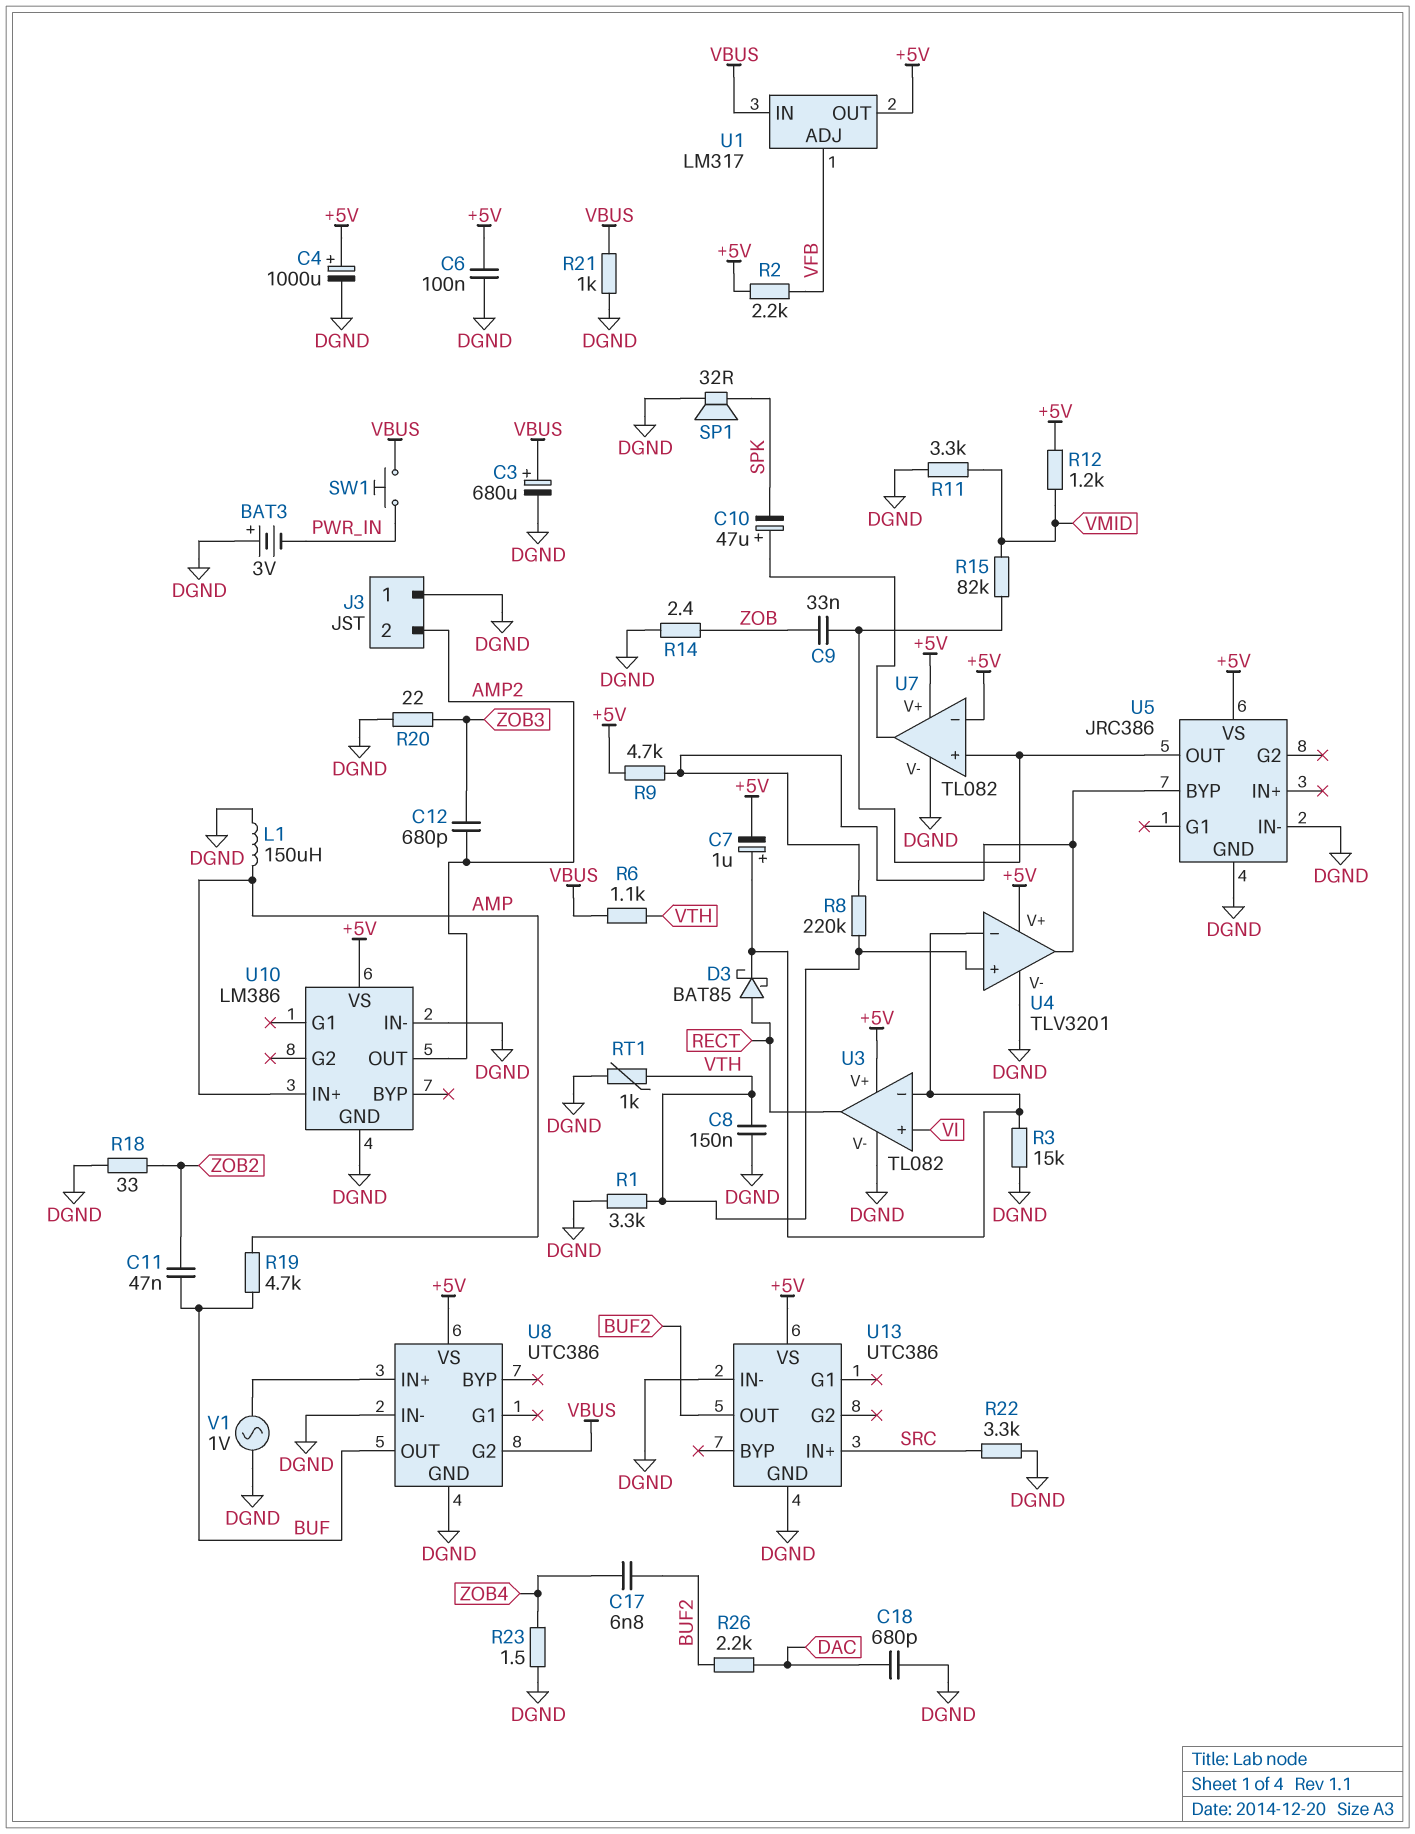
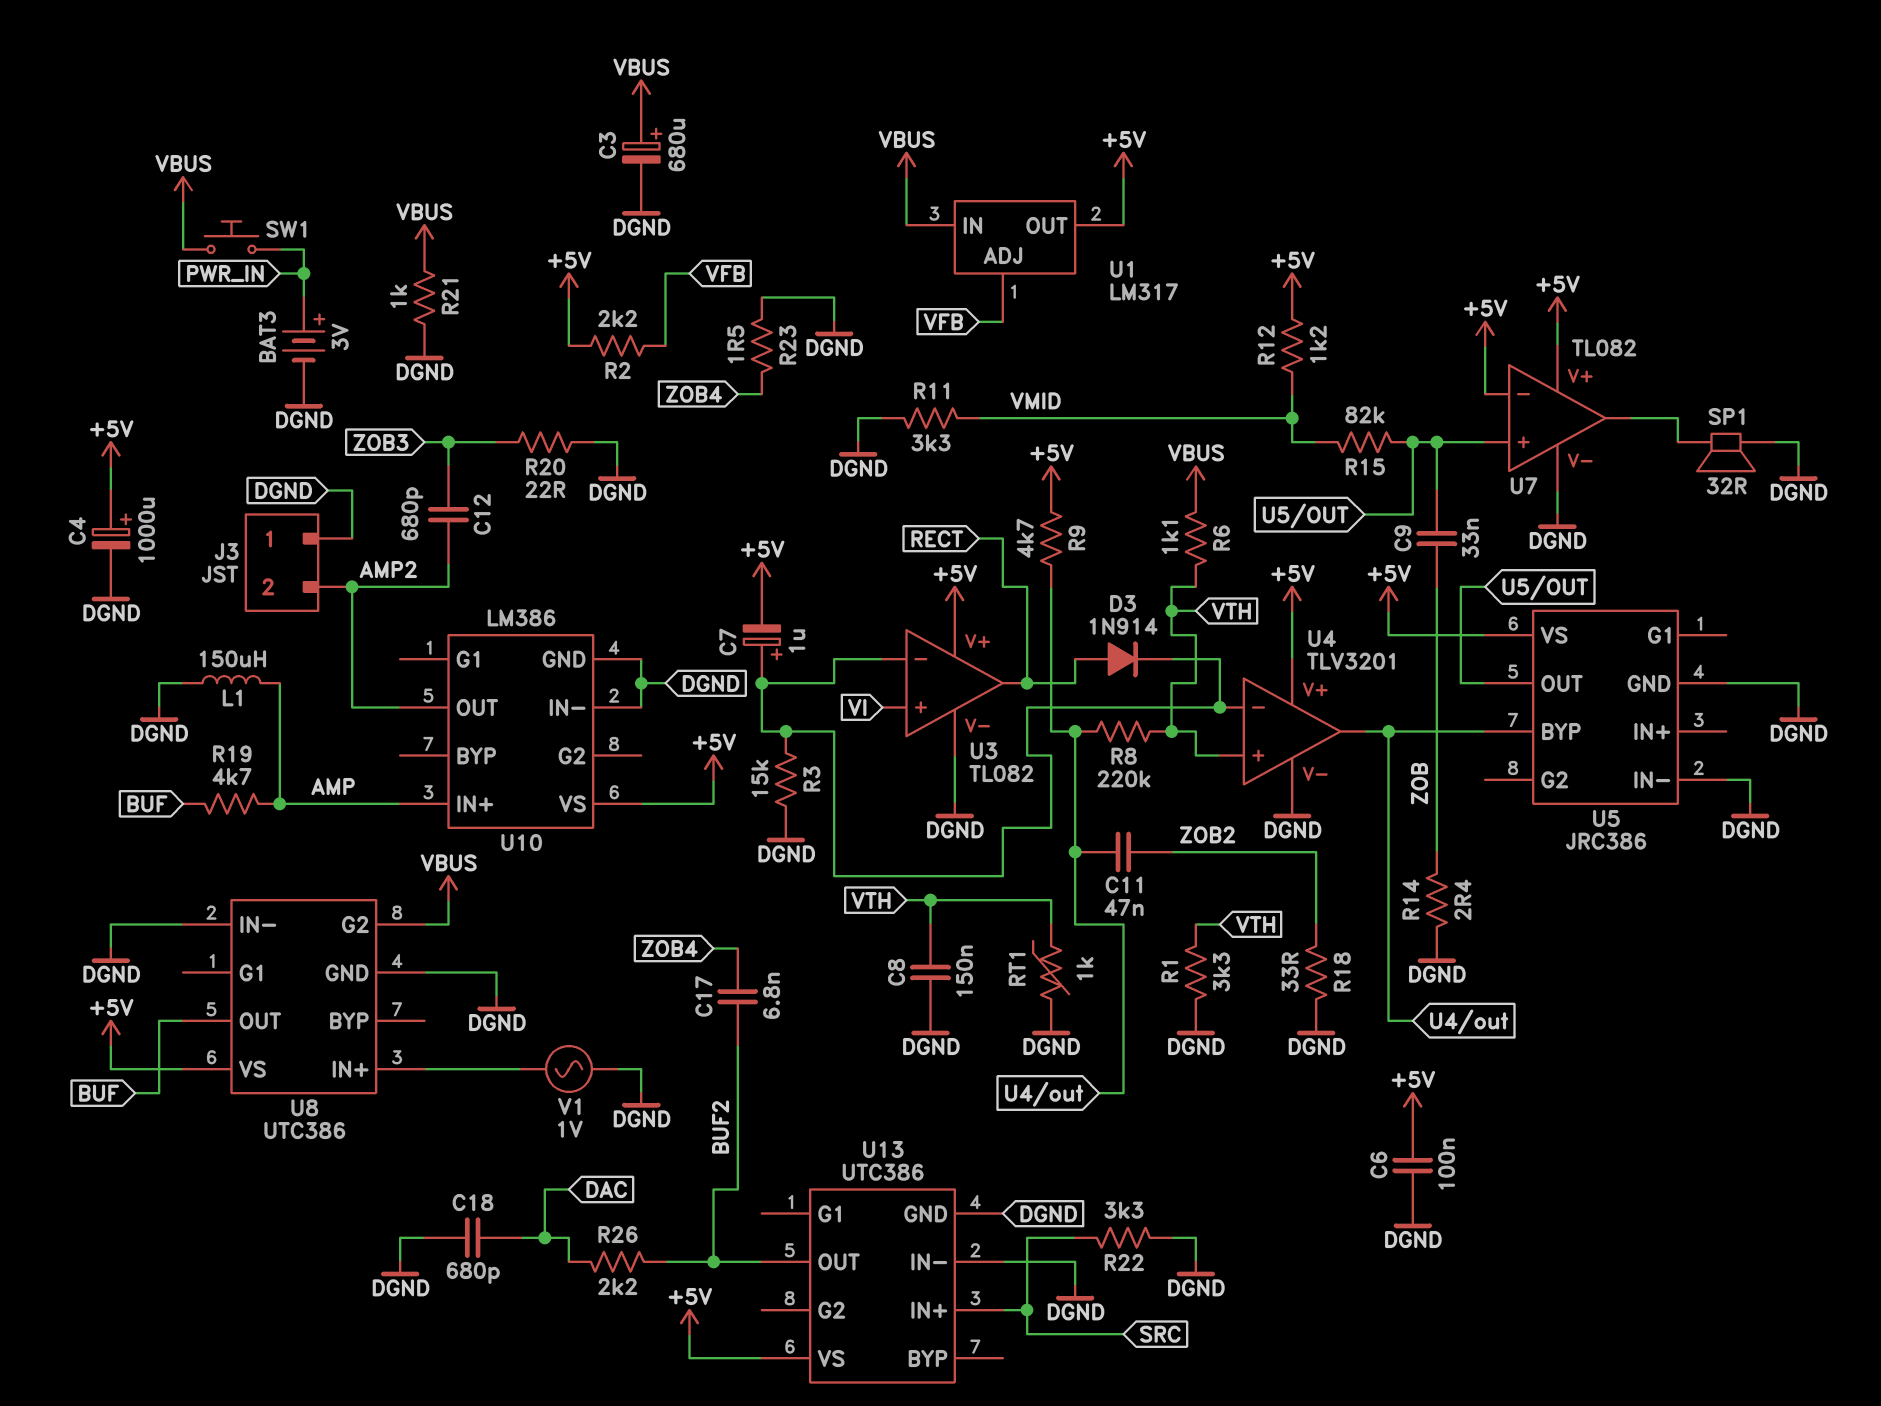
BAT3: 3V (plus DGND, minus PWR_IN) -> 3V (plus PWR_IN, minus DGND)
C10: 47uF (plus U7/out, minus SPK) -> none
C11: 47nF (BUF, ZOB2) -> 47nF (U4/out, ZOB2)
D3: schottky BAT85 (A RECT, K U3/in-) -> diode 1N914 (A RECT, K U3/in-)
SP1: speaker 32R (DGND, SPK) -> speaker 32R (DGND, U7/out)

